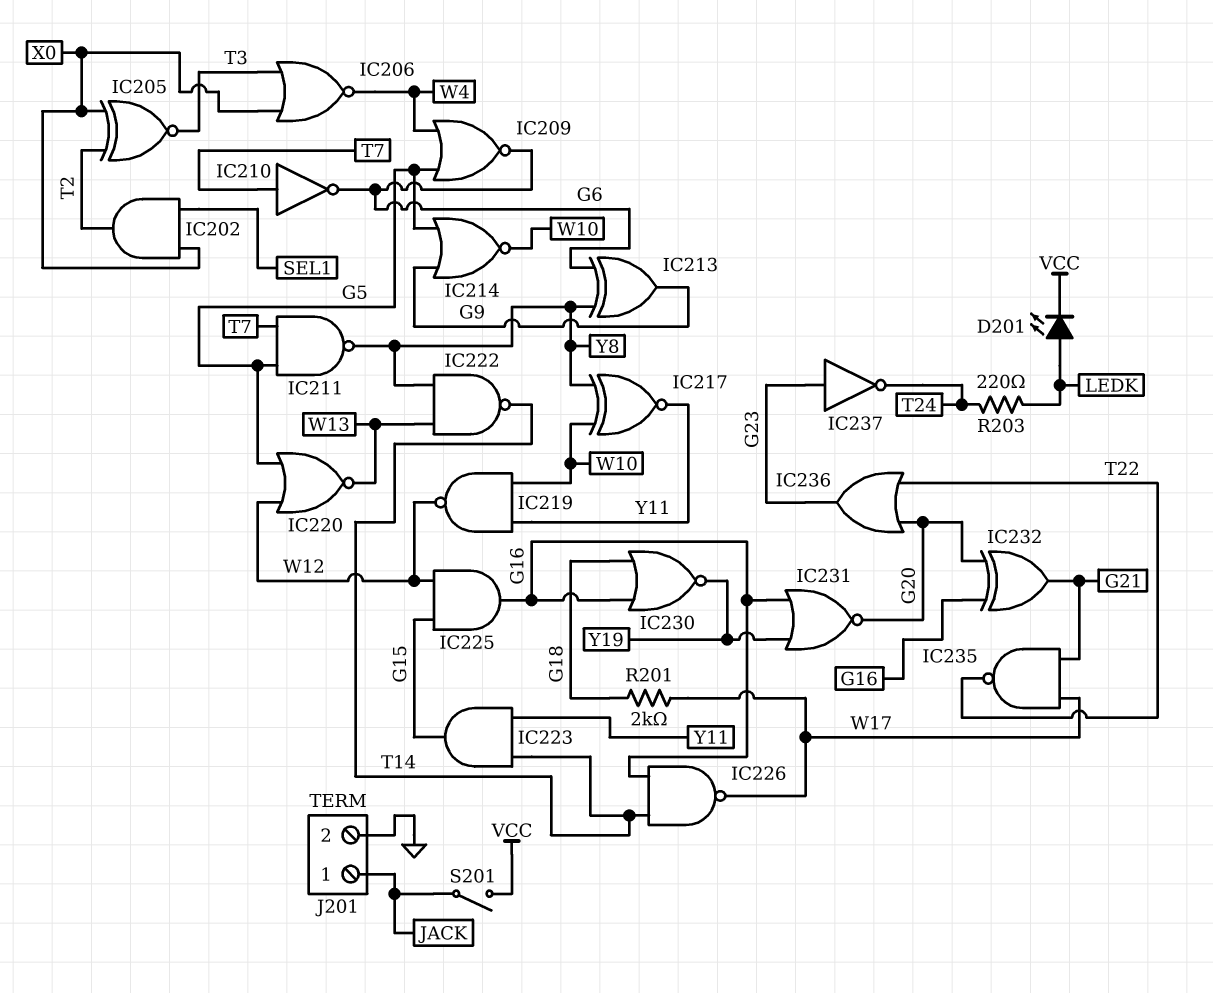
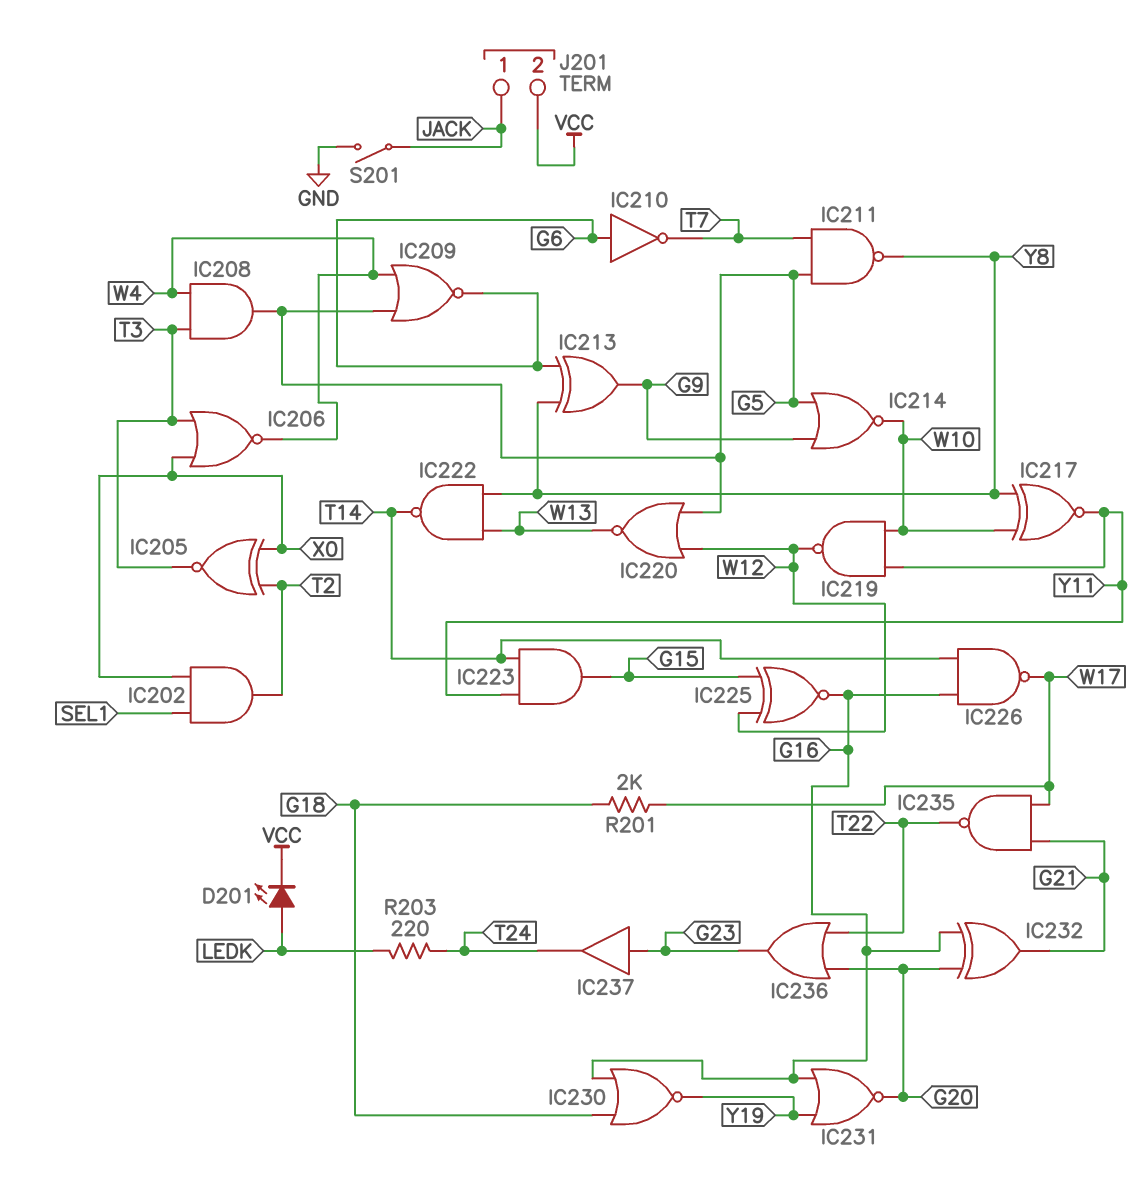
IC208: none -> AND (in T3, in W4, out G5)
IC210: NOT (in T7, out G6) -> NOT (in G6, out T7)
IC225: AND (in G15, in W12, out G16) -> XNOR (in G15, in W12, out G16)
IC237: NOT (in G23, out T24) -> buffer (in G23, out T24)
J201 pin 2: GND -> VCC
S201: switch (JACK, VCC) -> switch (GND, JACK)

